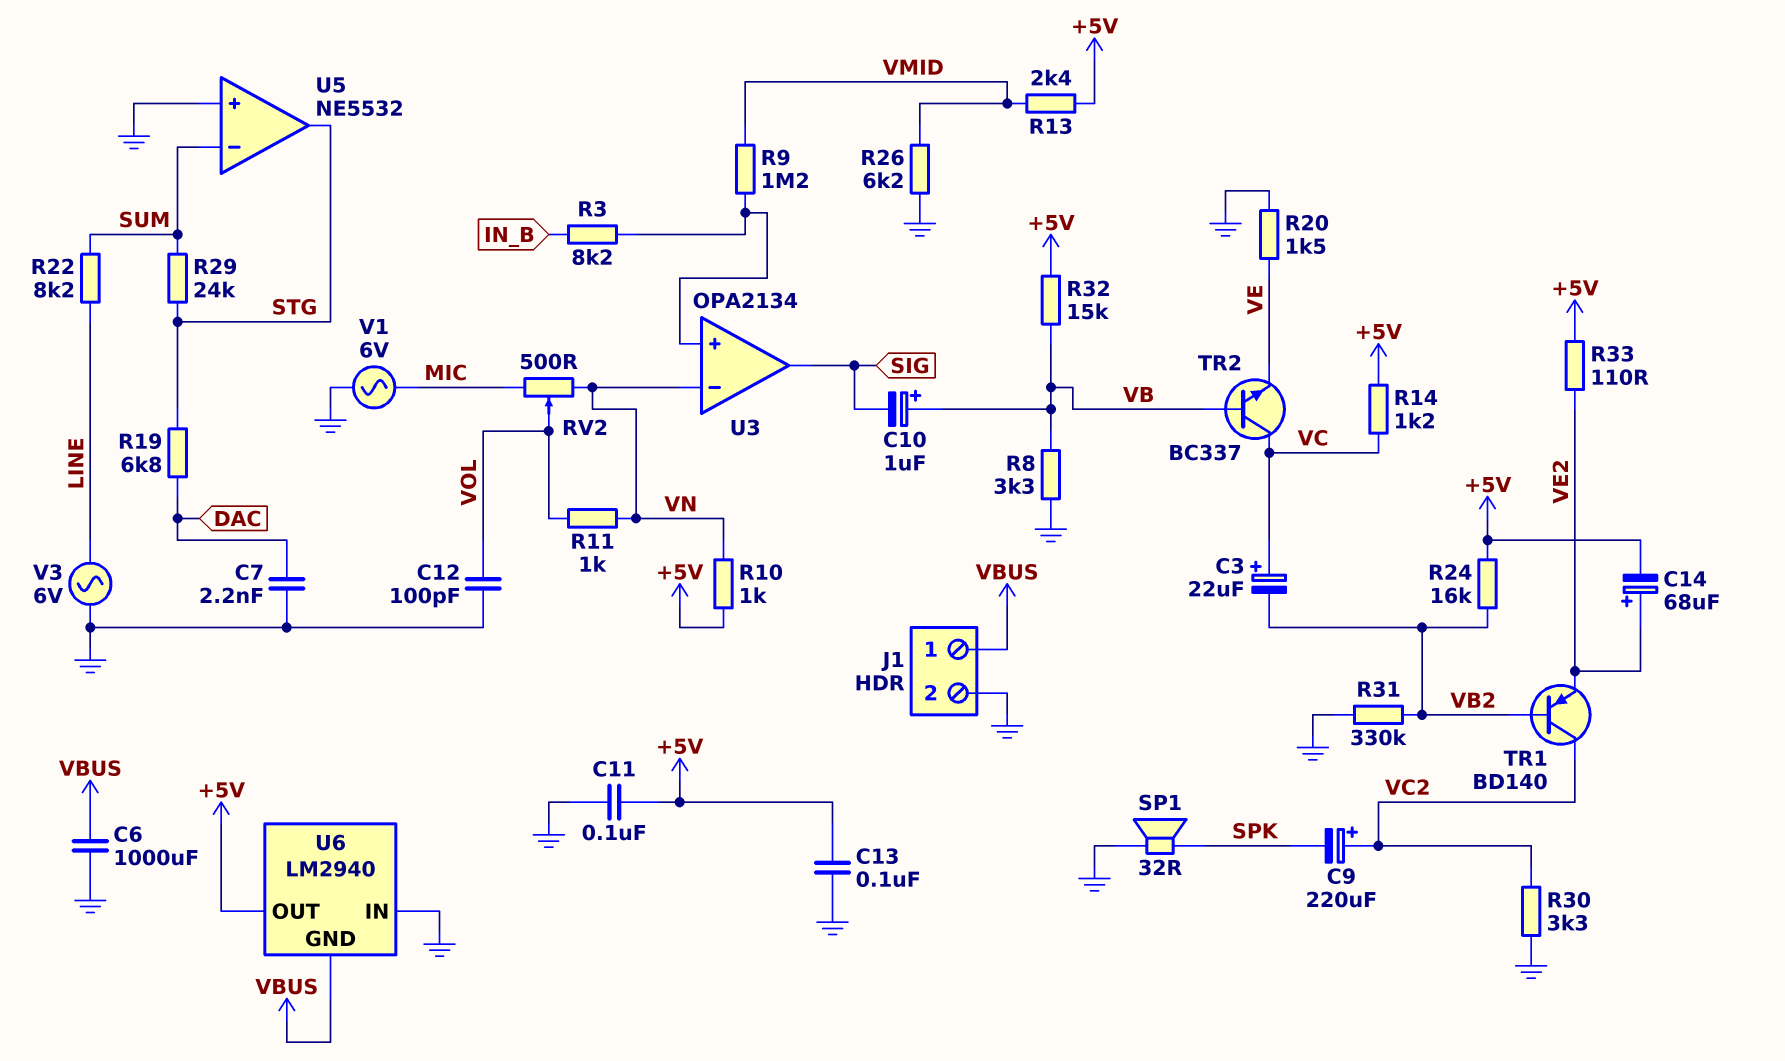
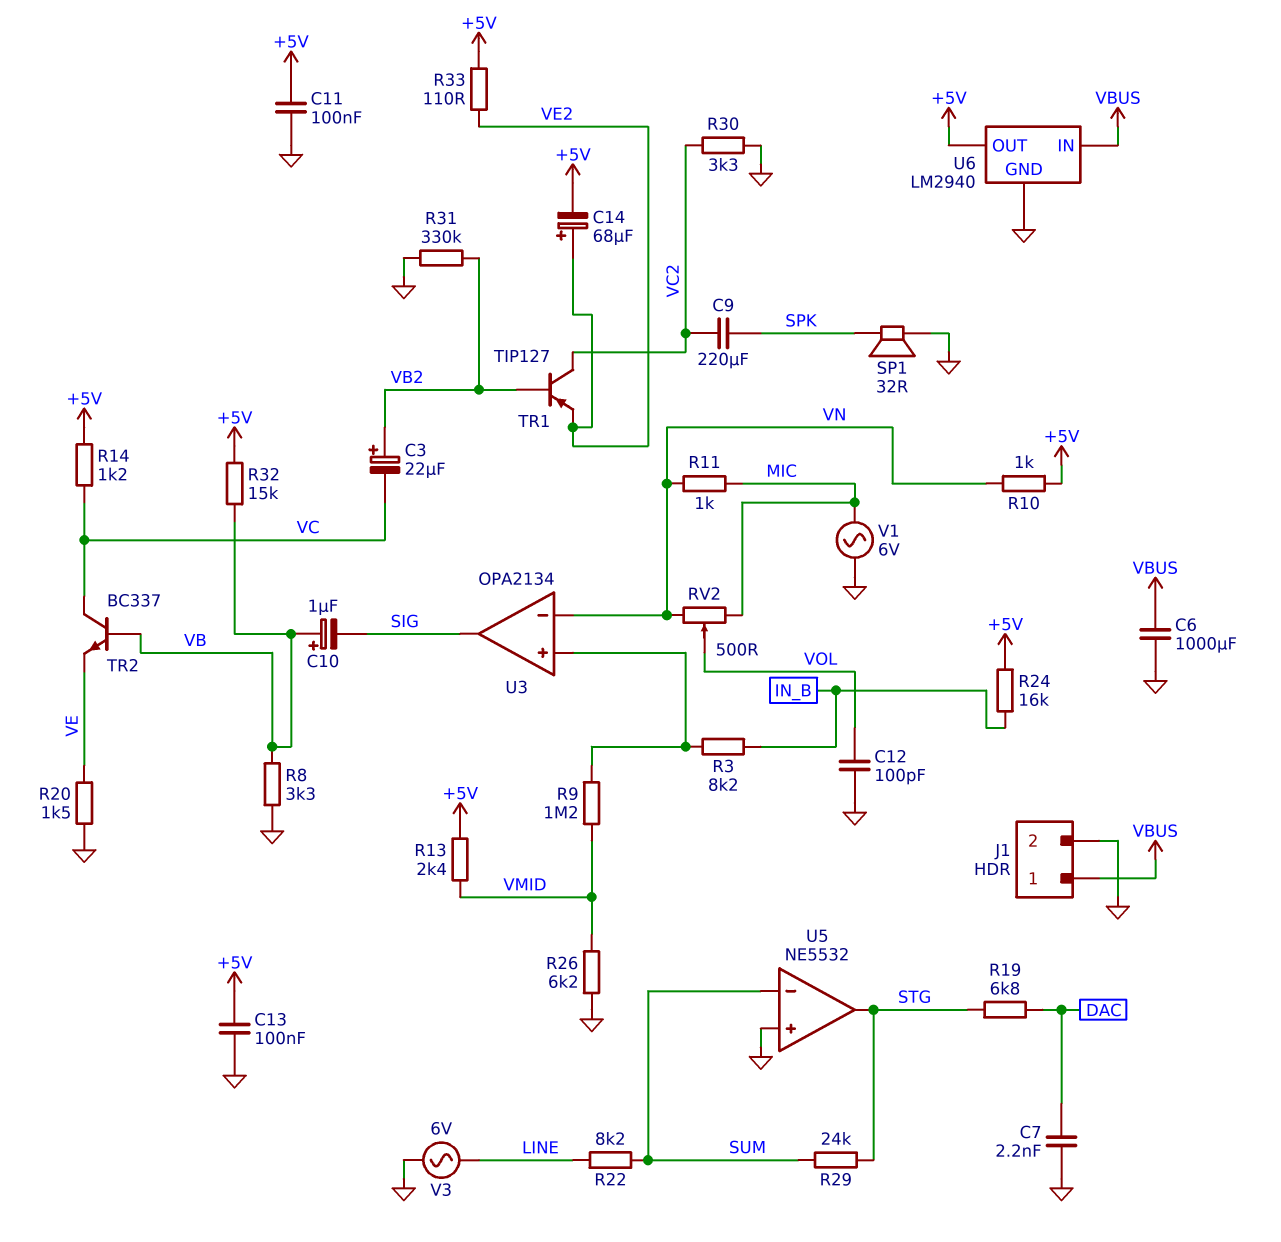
C3: 22uF (plus VC, minus VB2) -> 22uF (plus VB2, minus VC)
C9: 220uF (plus VC2, minus SPK) -> 220uF (SPK, VC2)
R11: 1k (VN, VOL) -> 1k (MIC, VN)
R24: 16k (+5V, VB2) -> 16k (+5V, IN_B)
TR1: PNP BD140 (B VB2, C VC2, E VE2) -> PNP TIP127 (B VB2, C VC2, E VE2)
U6 pin GND: VBUS -> GND
U6 pin IN: GND -> VBUS

